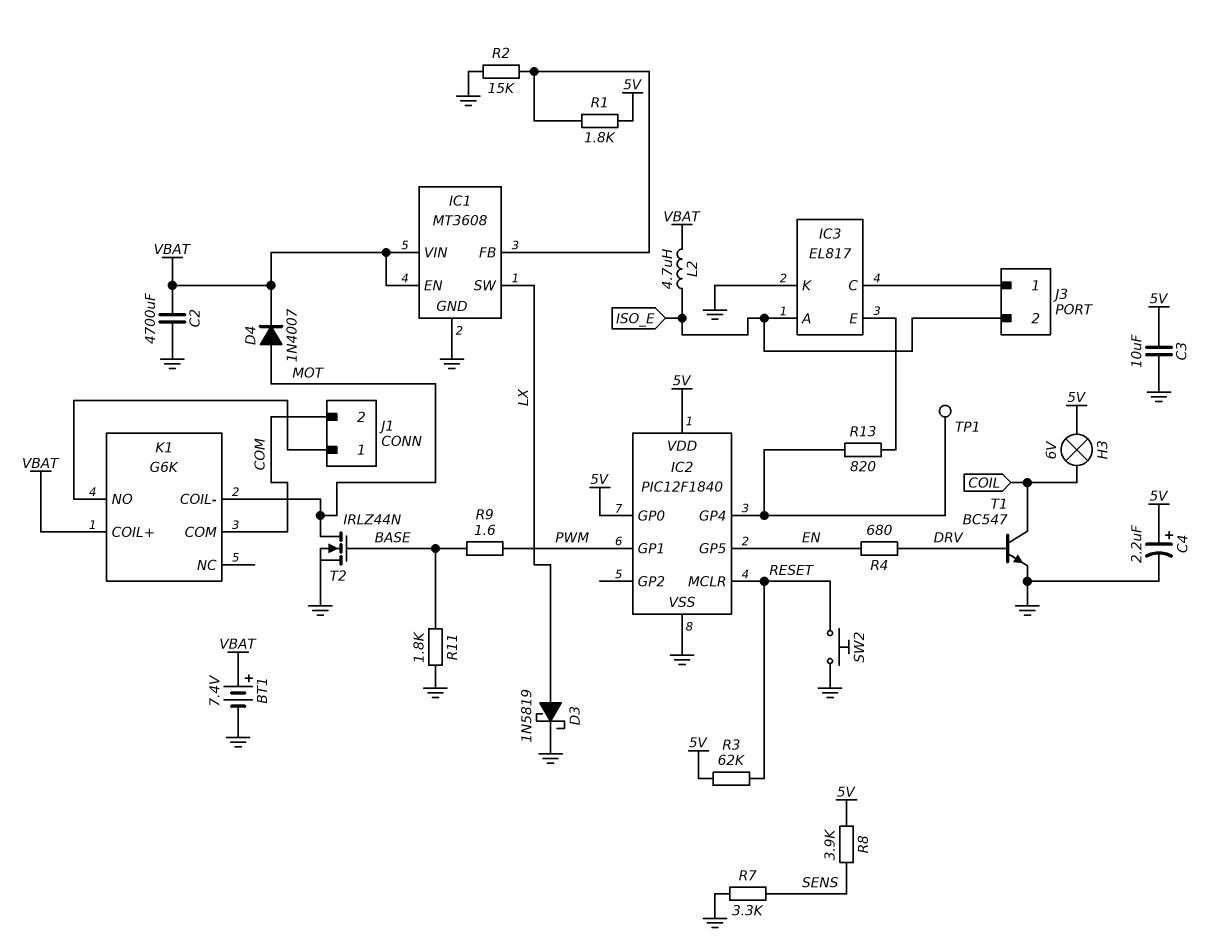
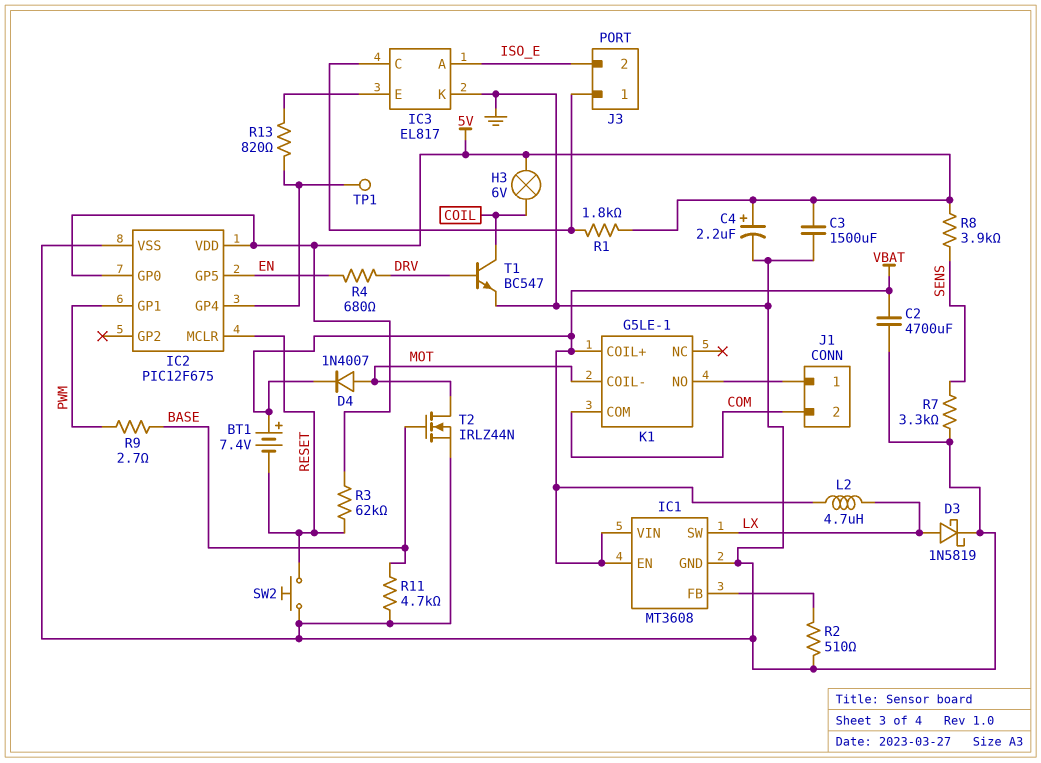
BT1: 7.4V (plus VBAT, minus GND) -> 7.4V (plus VBAT, minus RESET)
C3: 10uF (5V, GND) -> 1500uF (5V, GND)
IC2: PIC12F1840 -> PIC12F675
K1: G6K -> G5LE-1
L2: 4.7uH (ISO_E, VBAT) -> 4.7uH (LX, VBAT)
R1: 1.8k (5V, IC1/FB) -> 1.8k (5V, IC3/C)
R2: 15k (GND, IC1/FB) -> 510 (GND, IC1/FB)
R9: 1.6 (BASE, PWM) -> 2.7 (BASE, PWM)
R11: 1.8k (BASE, GND) -> 4.7k (BASE, GND)

